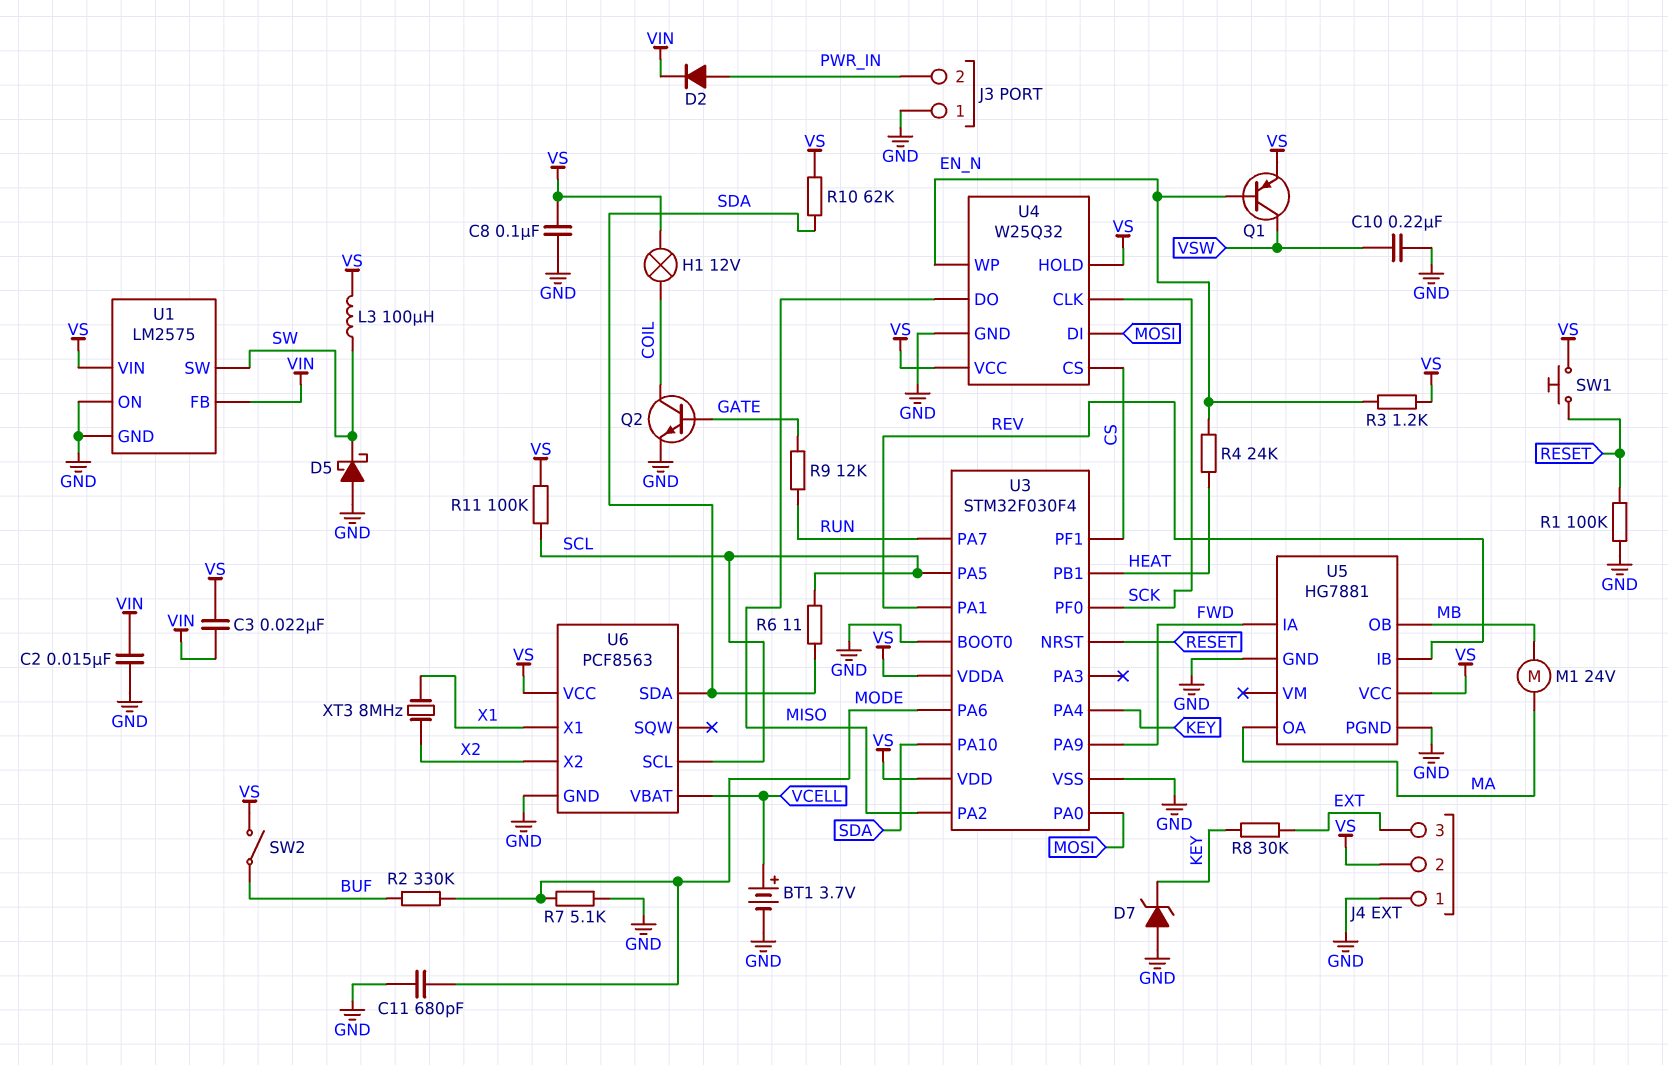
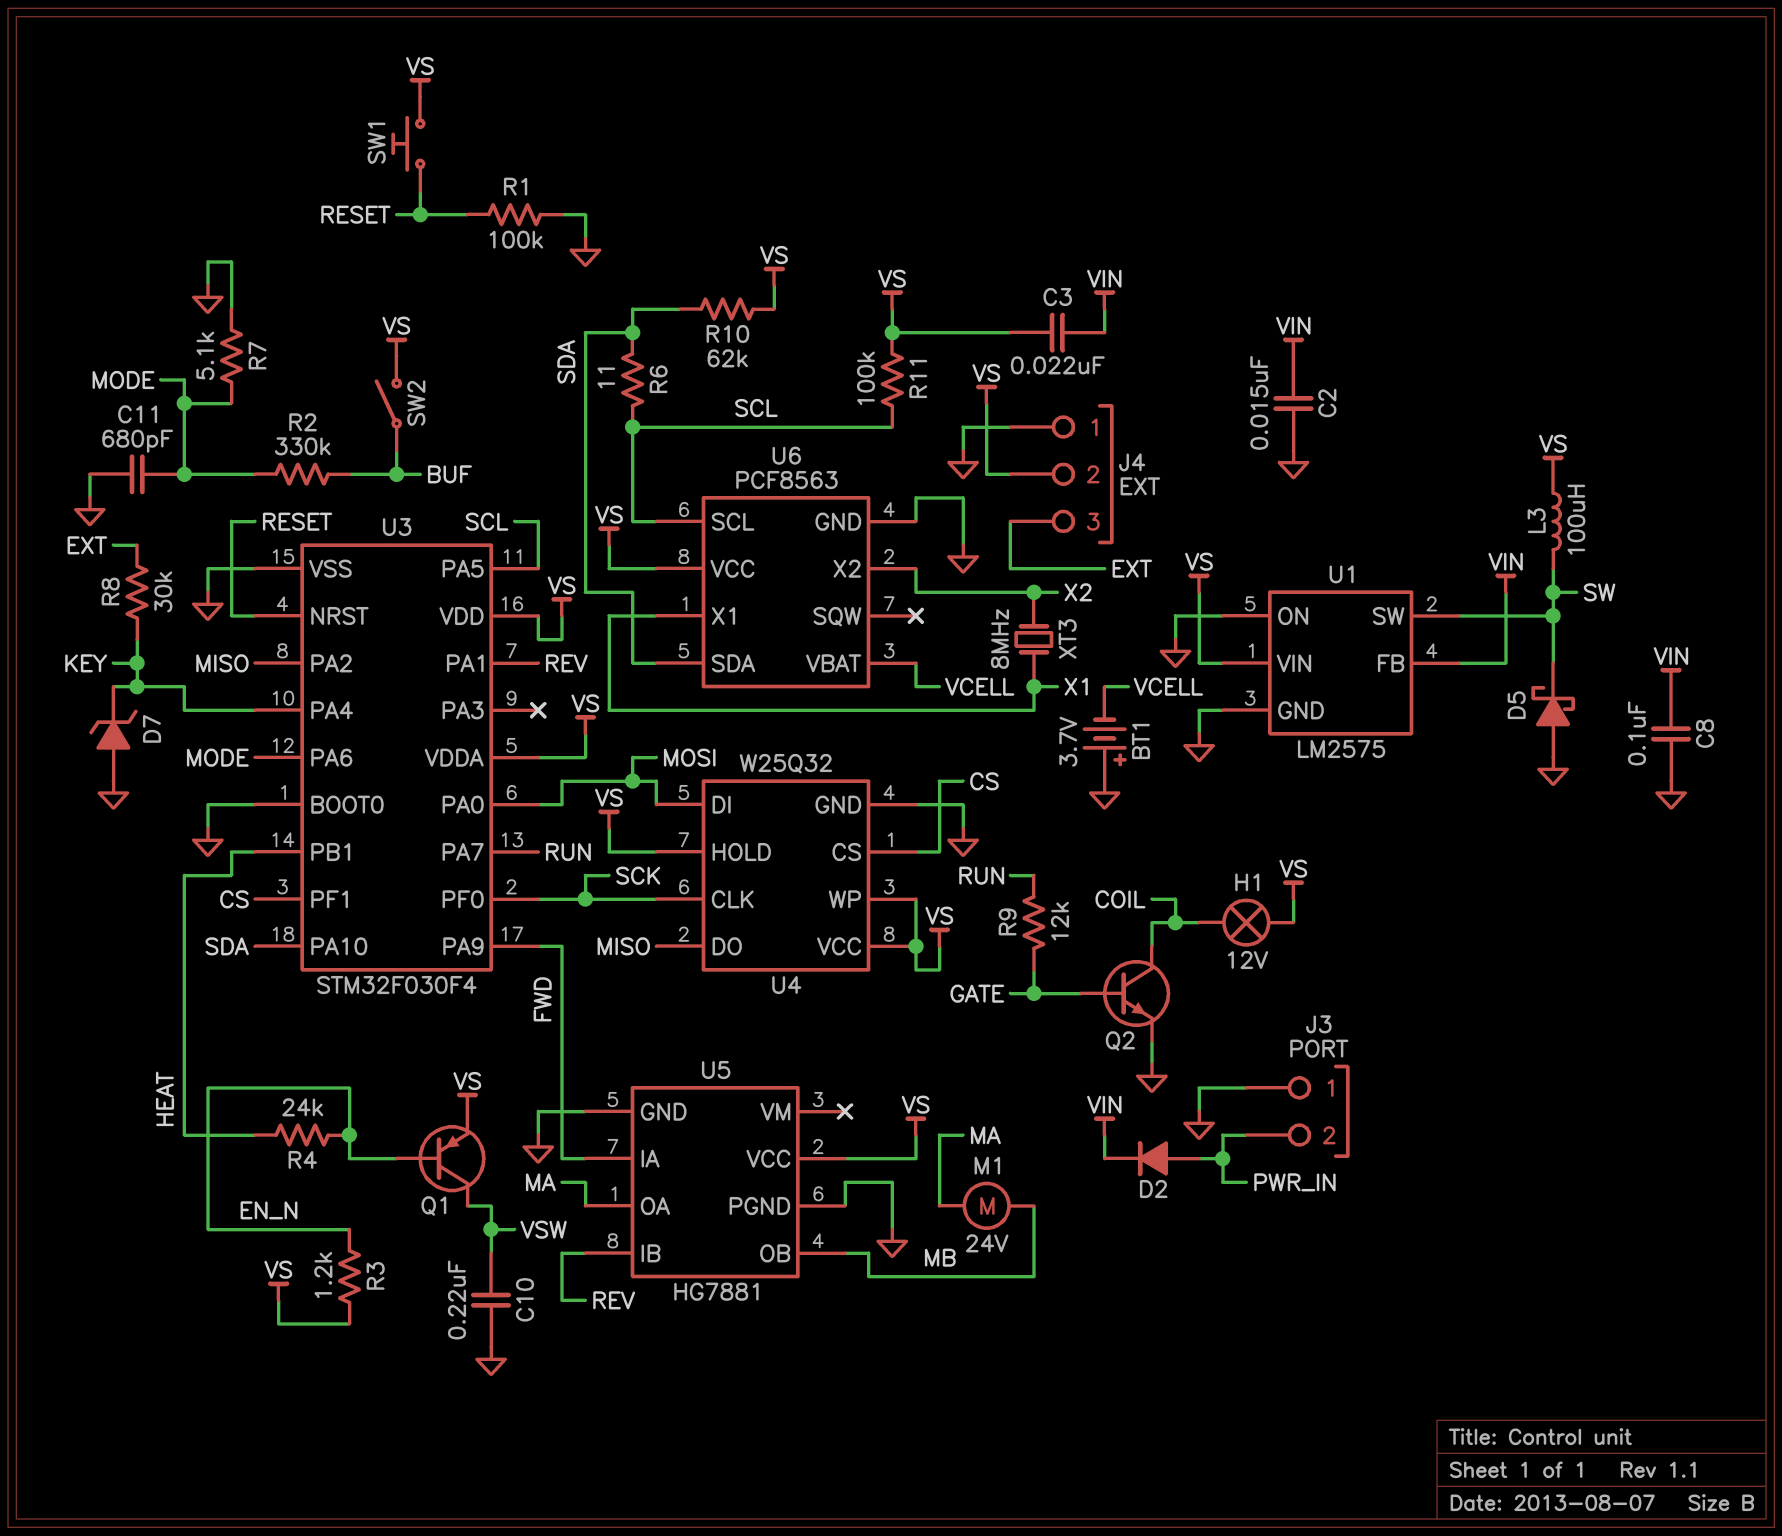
BT1: 3.7V (plus VCELL, minus GND) -> 3.7V (plus GND, minus VCELL)
C8: 100nF (GND, VS) -> 100nF (GND, VIN)
U4 pin WP: EN_N -> VS

